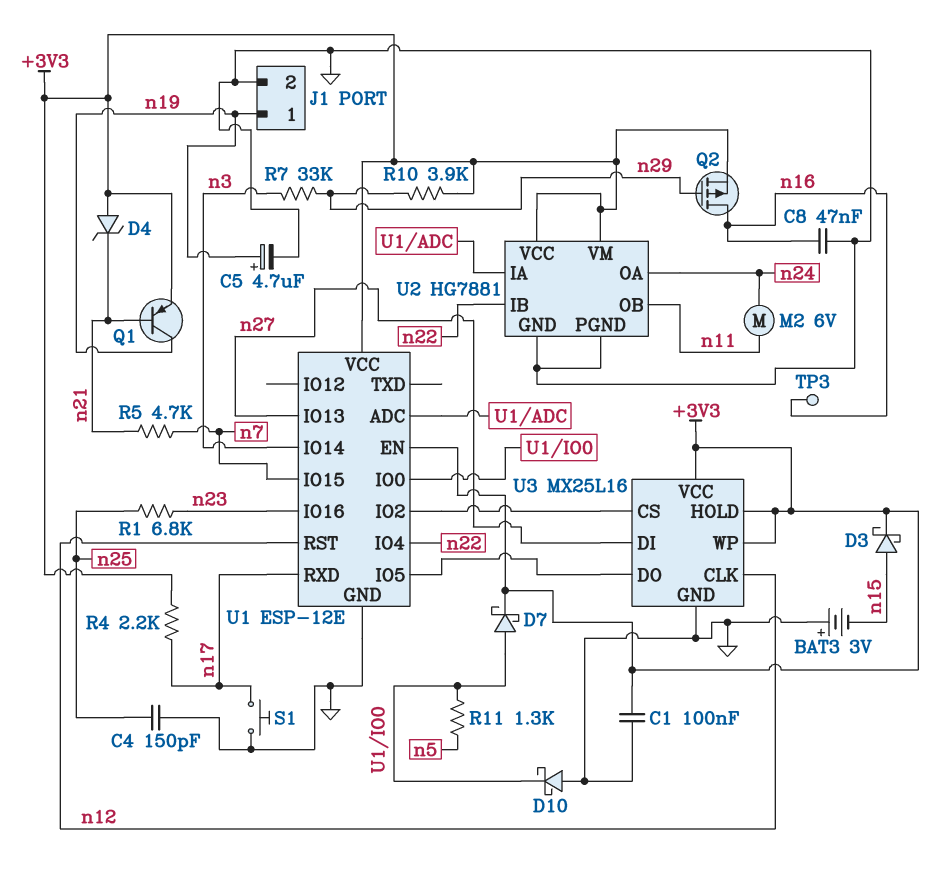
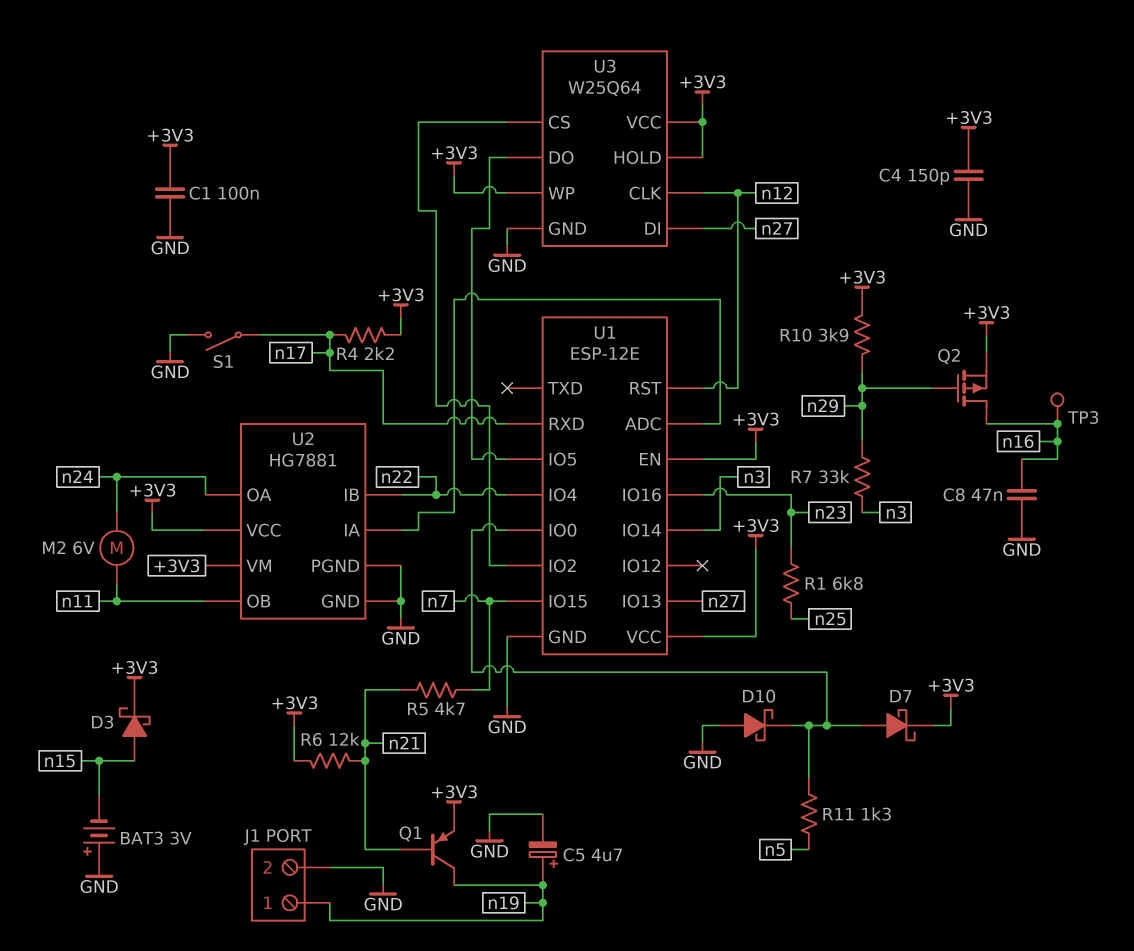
C4: 150pF (GND, n25) -> 150pF (+3V3, GND)
D4: zener (A +3V3, K n21) -> none
R6: none -> 12k (+3V3, n21)
S1: button (GND, n17) -> switch (GND, n17)
U3: MX25L16 -> W25Q64

